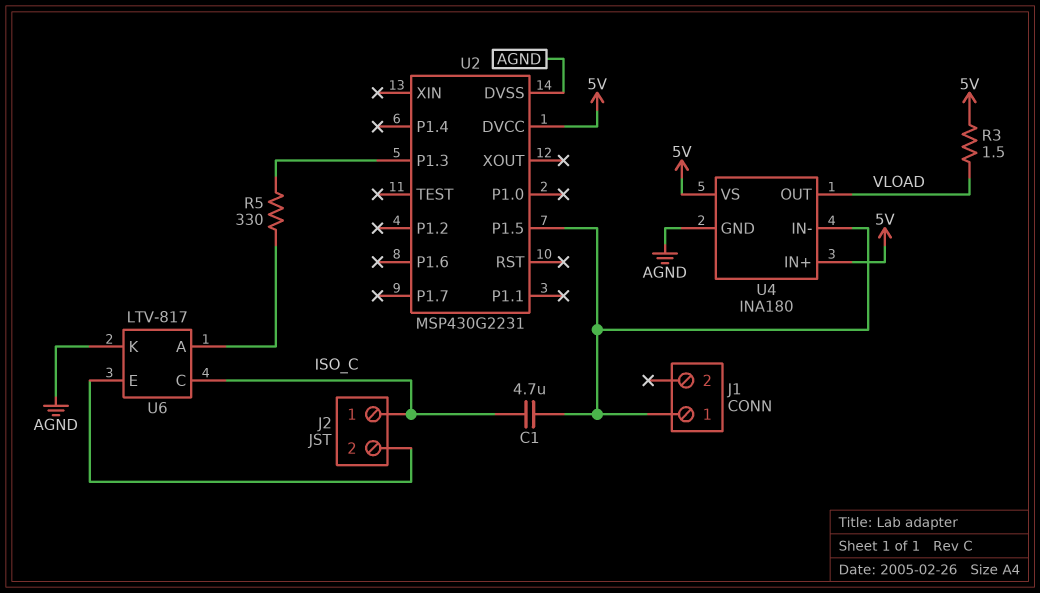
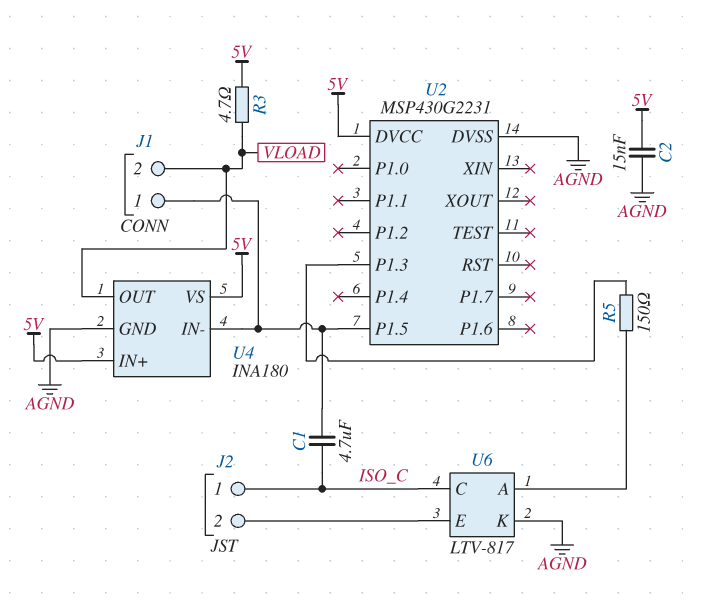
C2: none -> 15nF (5V, AGND)
J1 pin 2: none -> VLOAD
R3: 1.5 (5V, VLOAD) -> 4.7 (5V, VLOAD)
R5: 330 (U2/P1.3, U6/A) -> 150 (U2/P1.3, U6/A)

